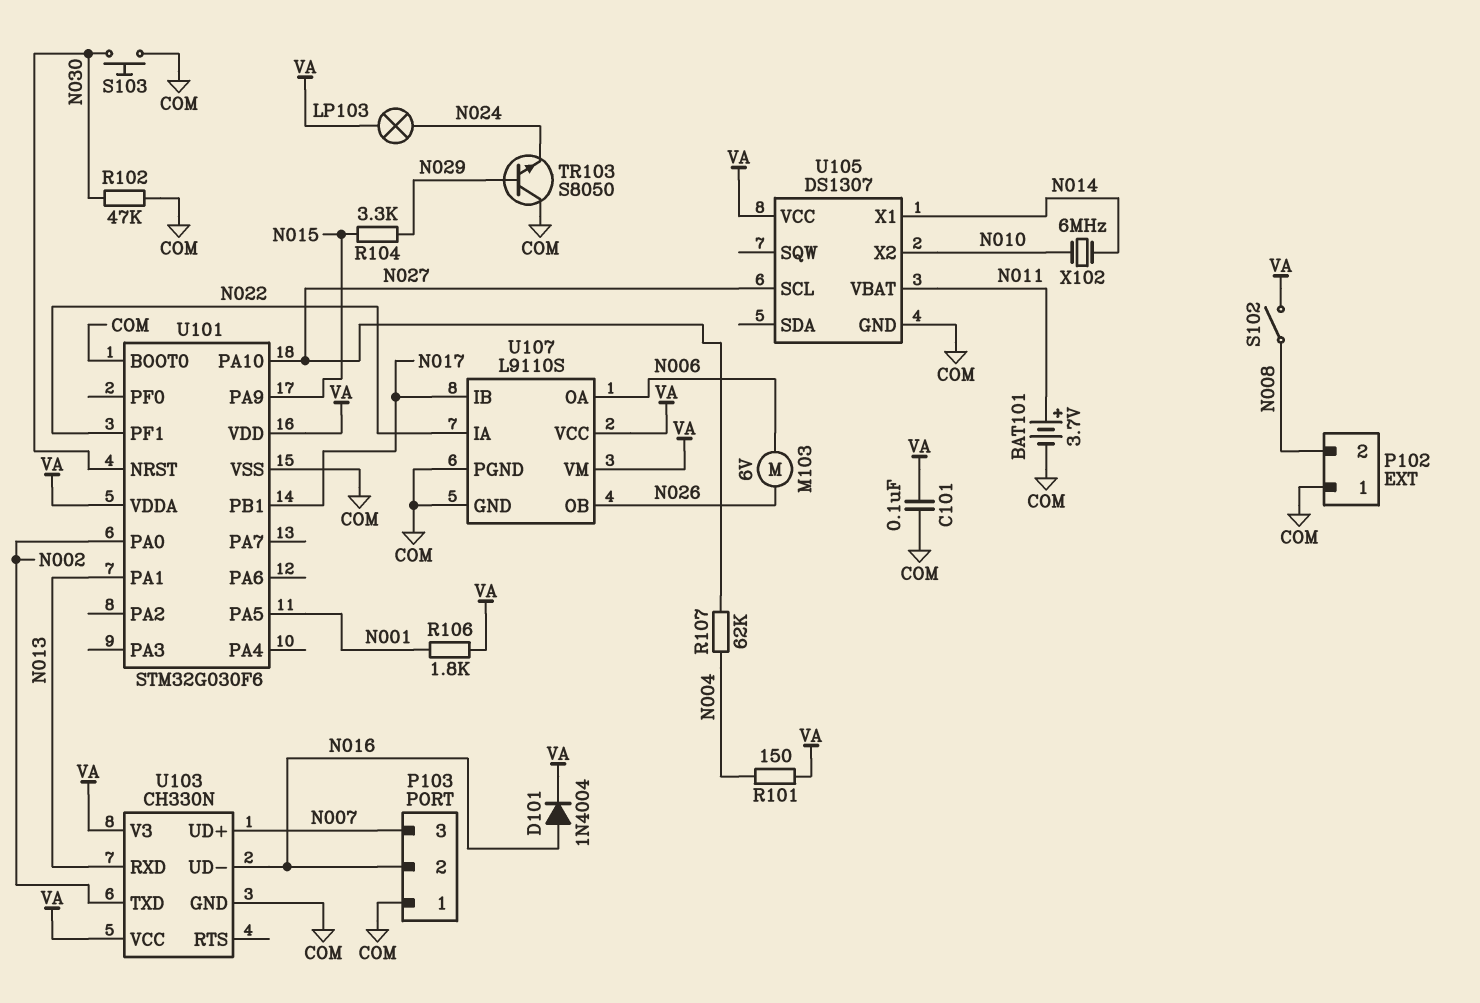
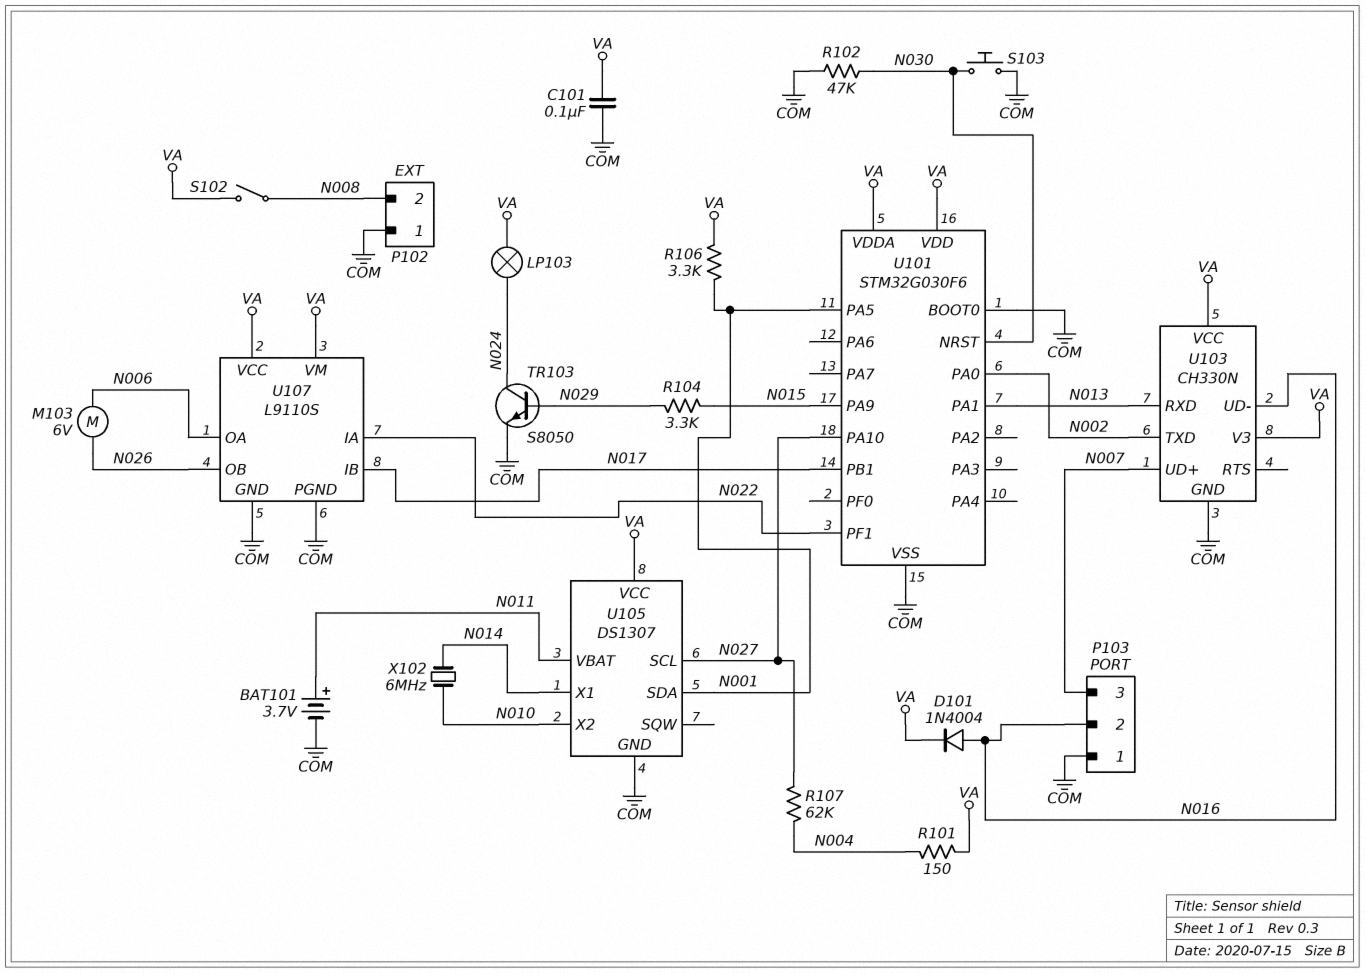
R106: 1.8k (N001, VA) -> 3.3k (N001, VA)
TR103: NPN S8050 (B N029, C COM, E N024) -> NPN S8050 (B N029, C N024, E COM)
U105 pin SDA: none -> N001

